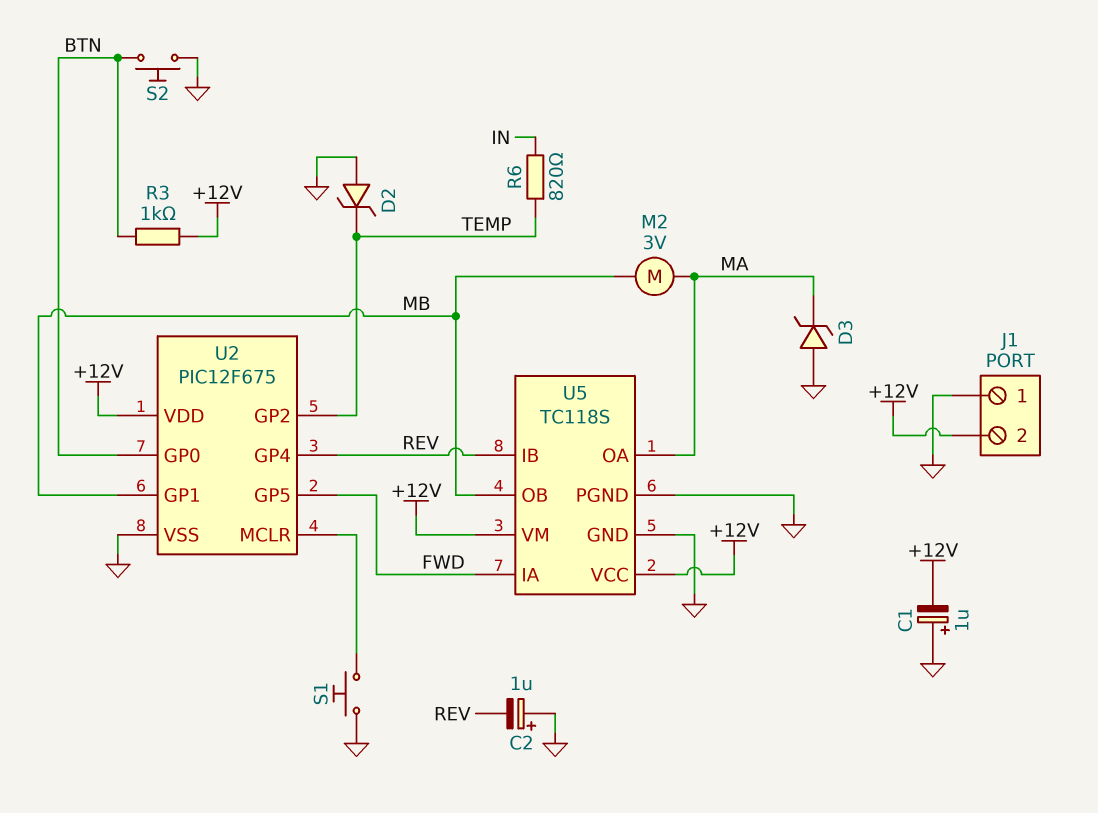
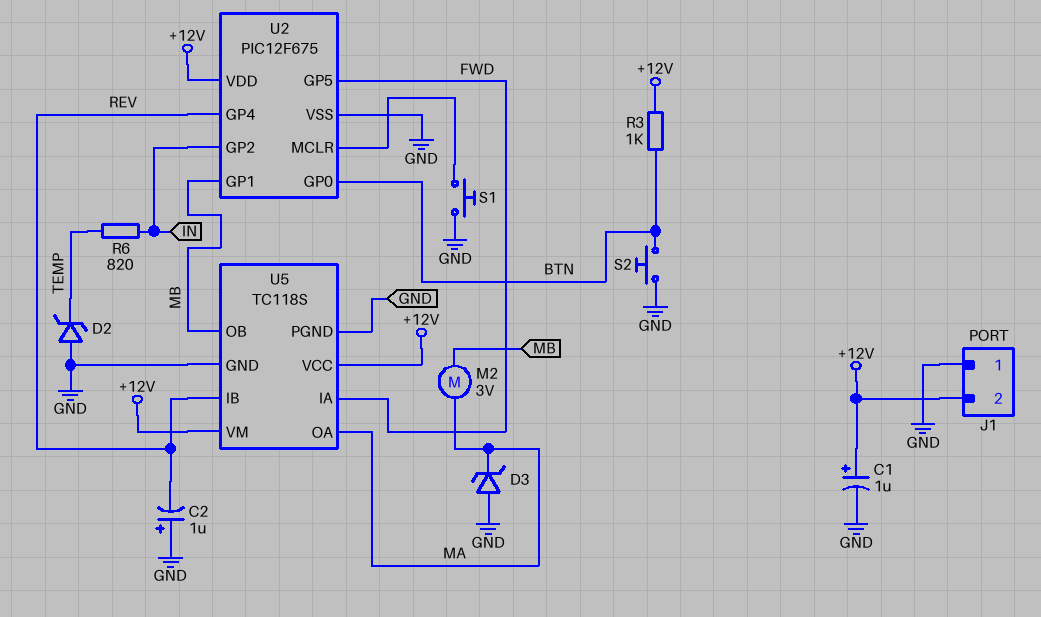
C1: 1uF (plus GND, minus +12V) -> 1uF (plus +12V, minus GND)
U2 pin GP2: TEMP -> IN

